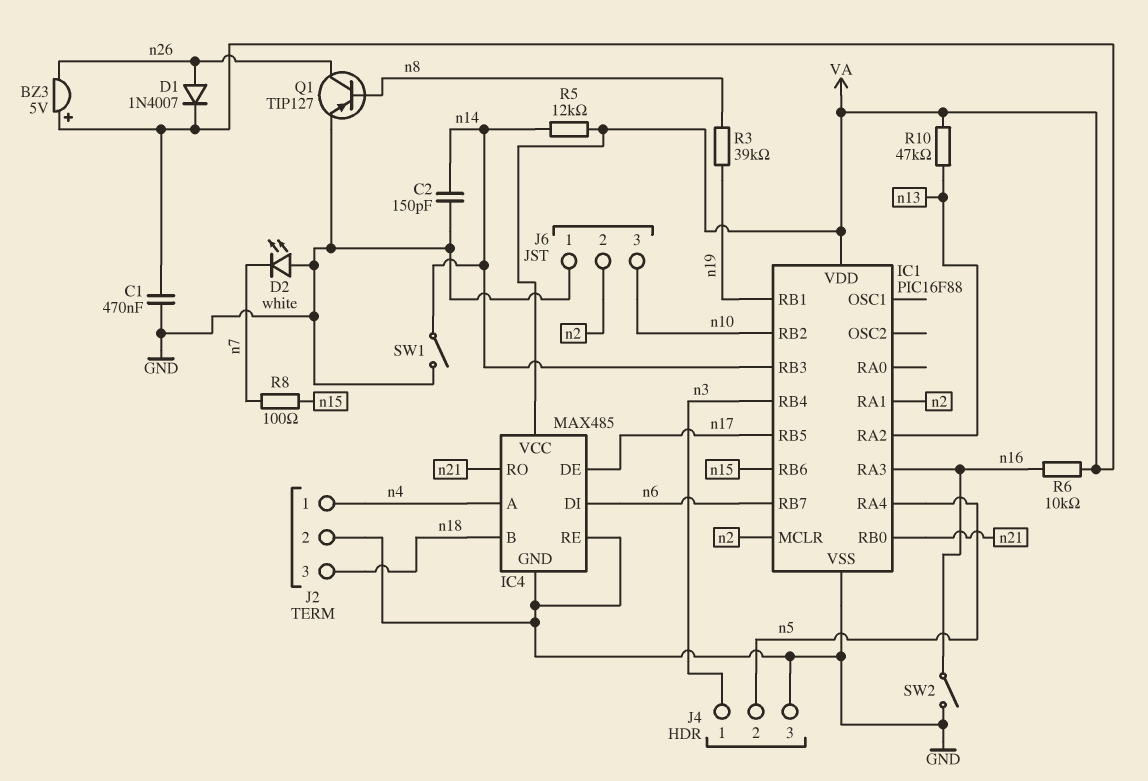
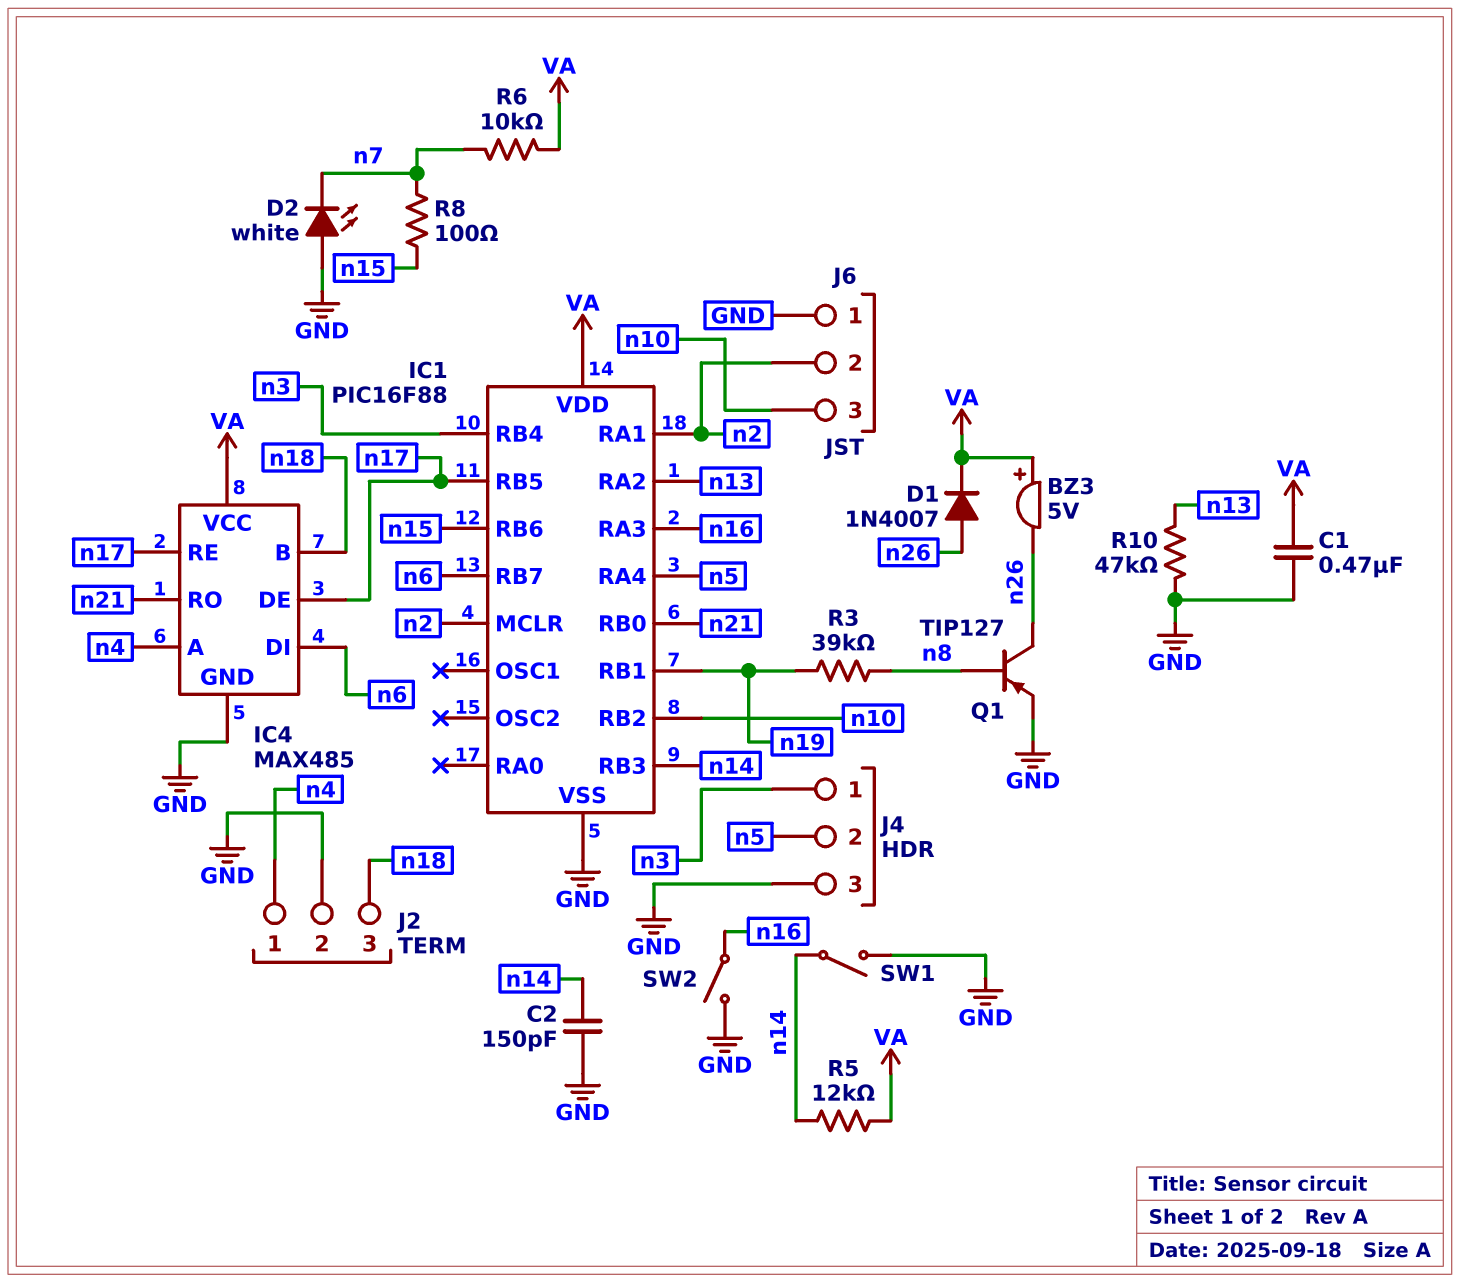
IC4 pin RE: GND -> n17
R6: 10k (VA, n16) -> 10k (VA, n7)
R10: 47k (VA, n13) -> 47k (GND, n13)

